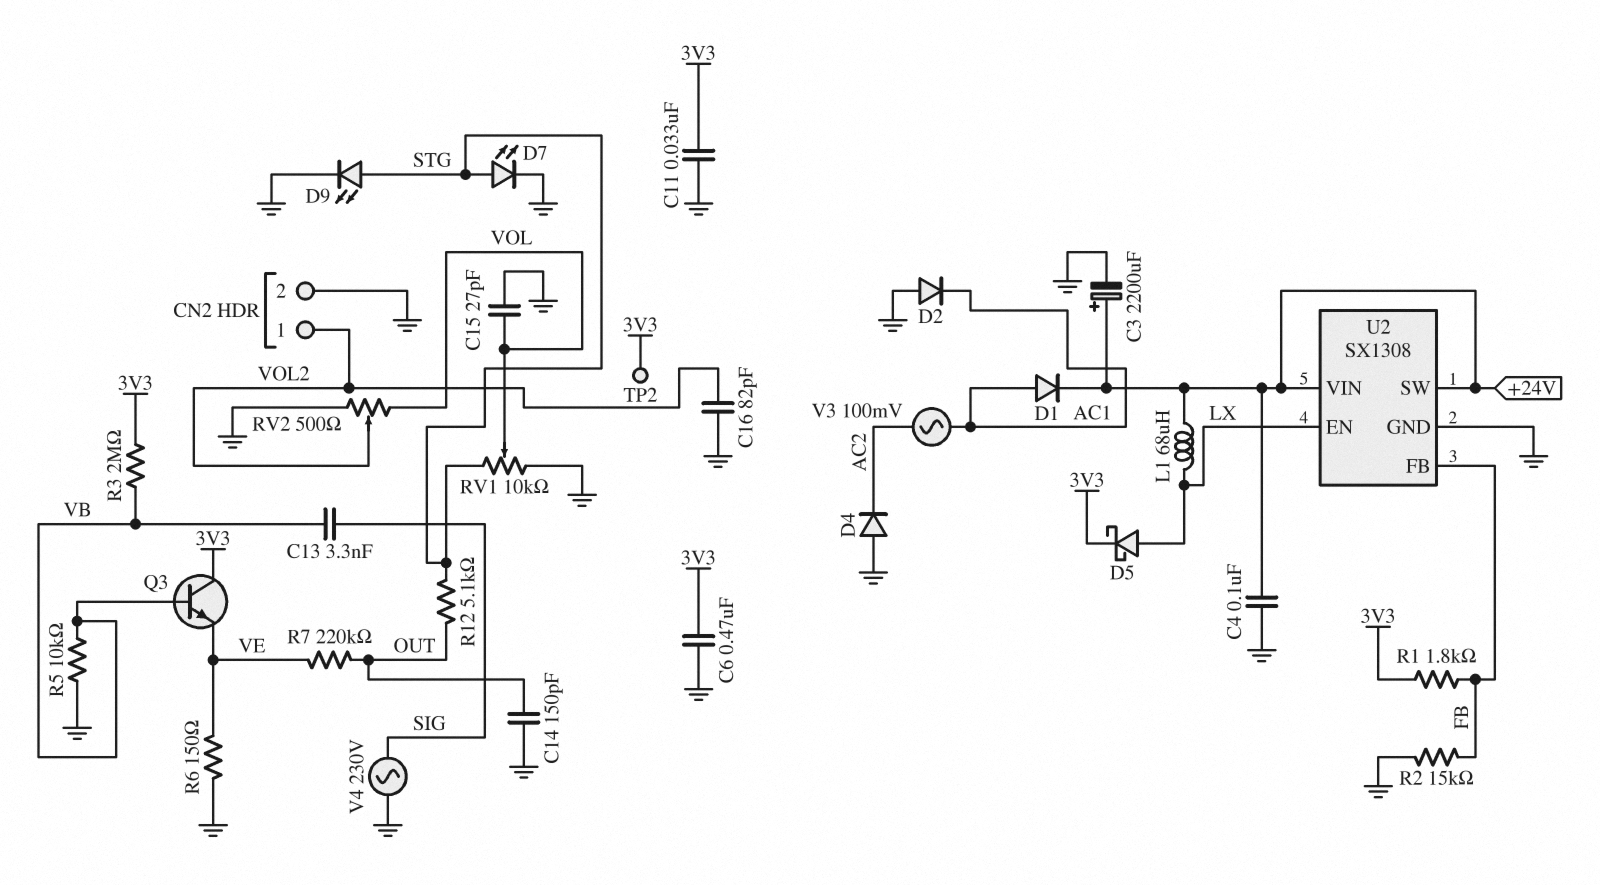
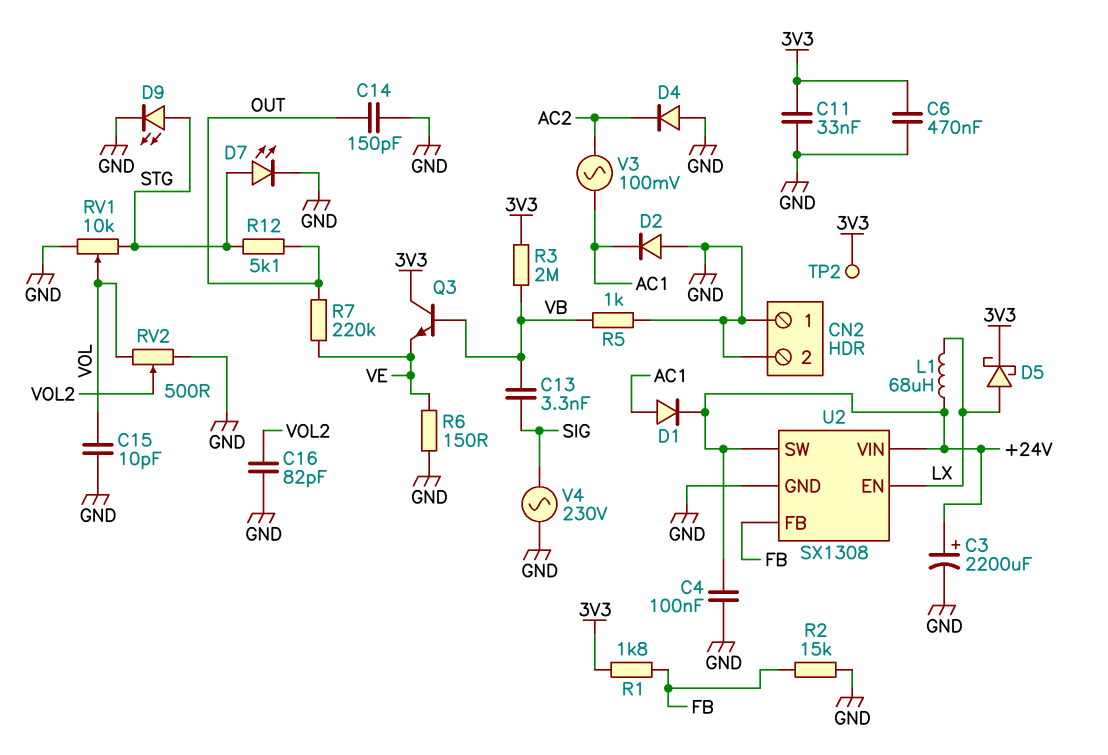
C15: 27pF (GND, VOL) -> 10pF (GND, VOL)
CN2 pin 1: VOL2 -> GND
R5: 10k (GND, VB) -> 1k (GND, VB)

